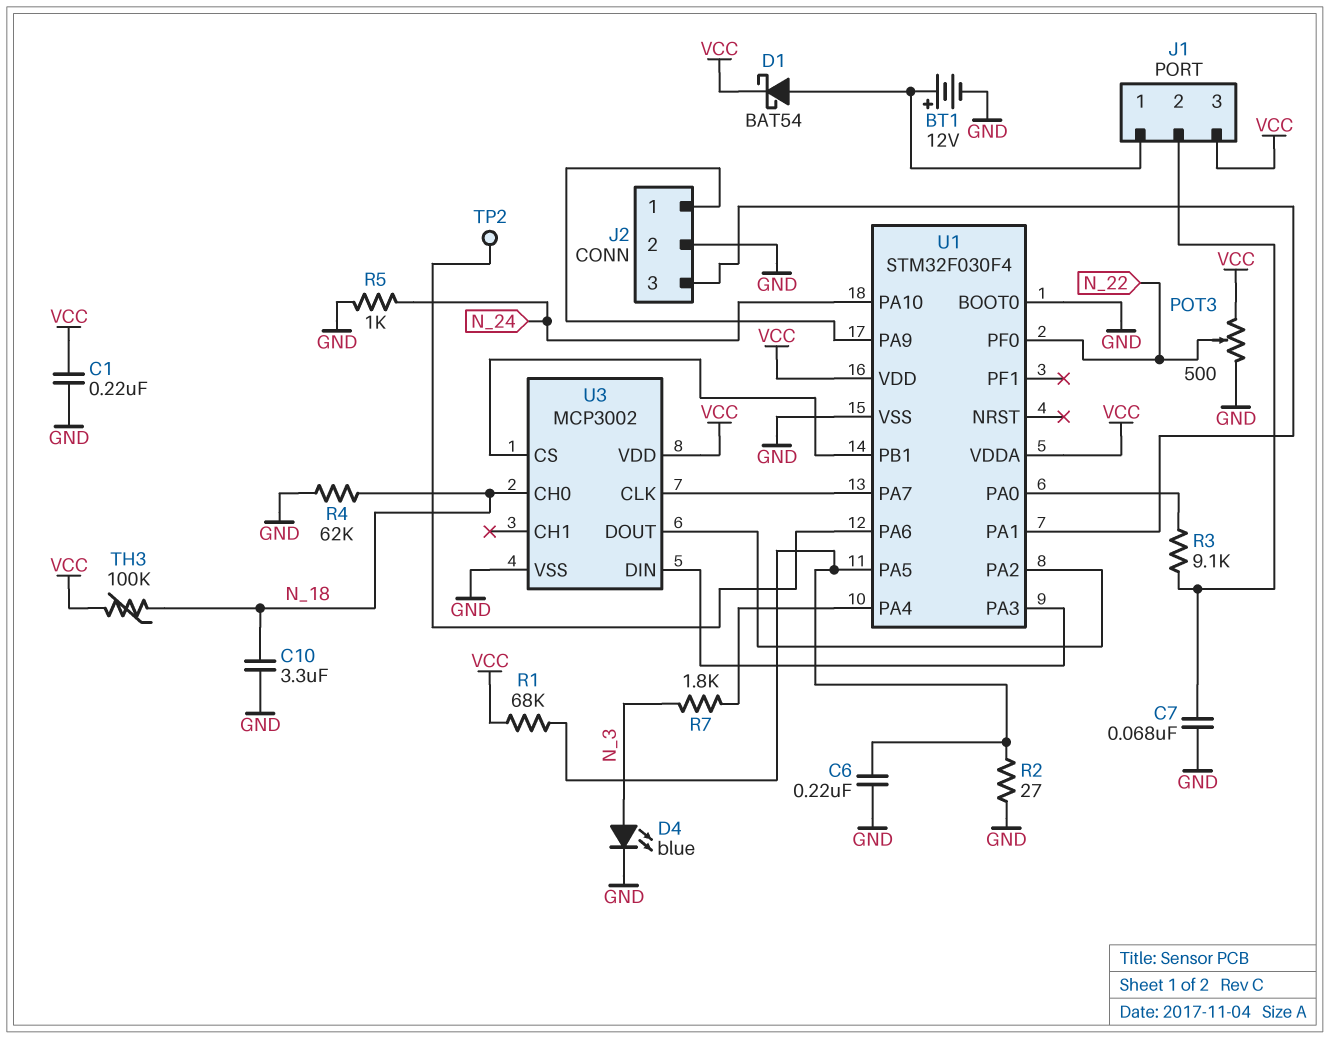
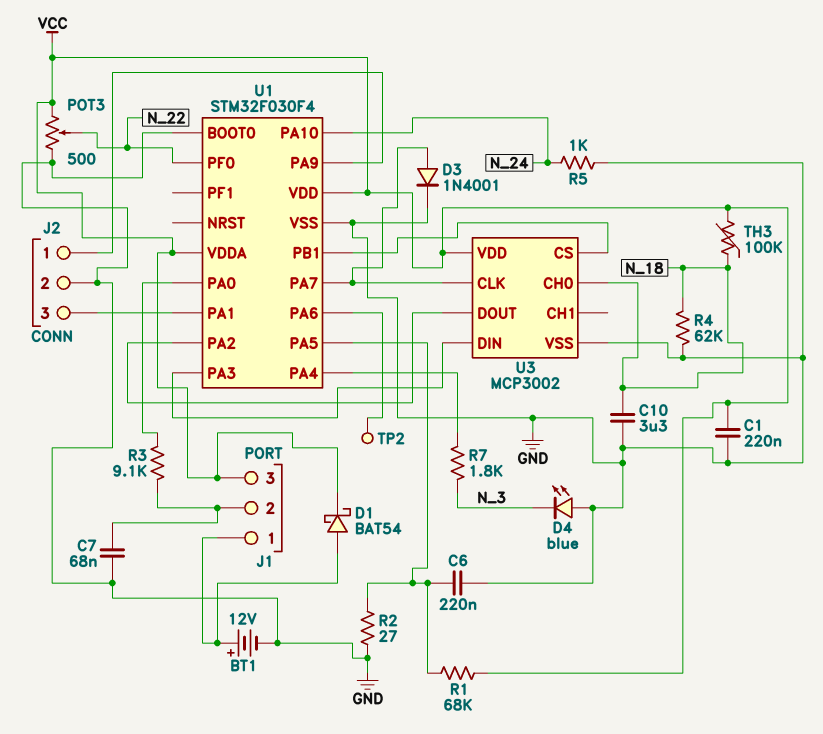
D3: none -> diode 1N4001 (A U1/PA7, K GND)
D4: LED blue (A N_3, K GND) -> LED blue (A GND, K N_3)

